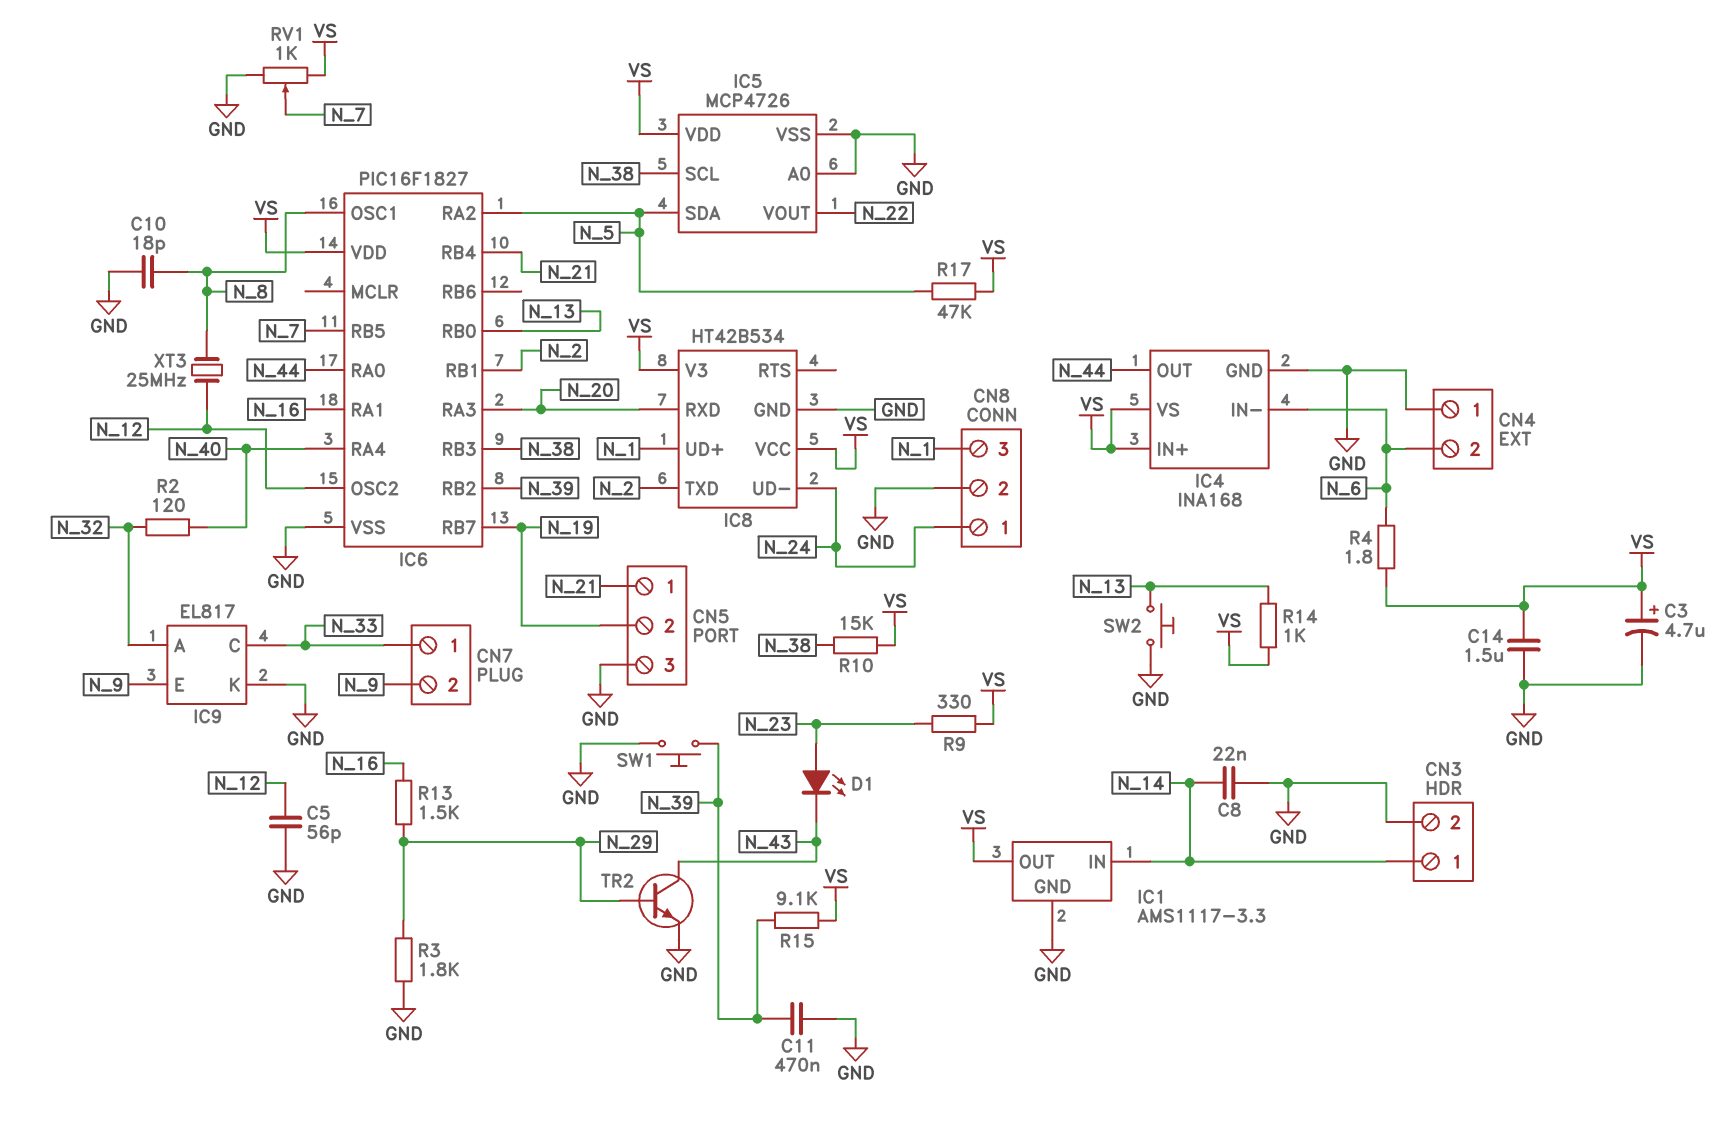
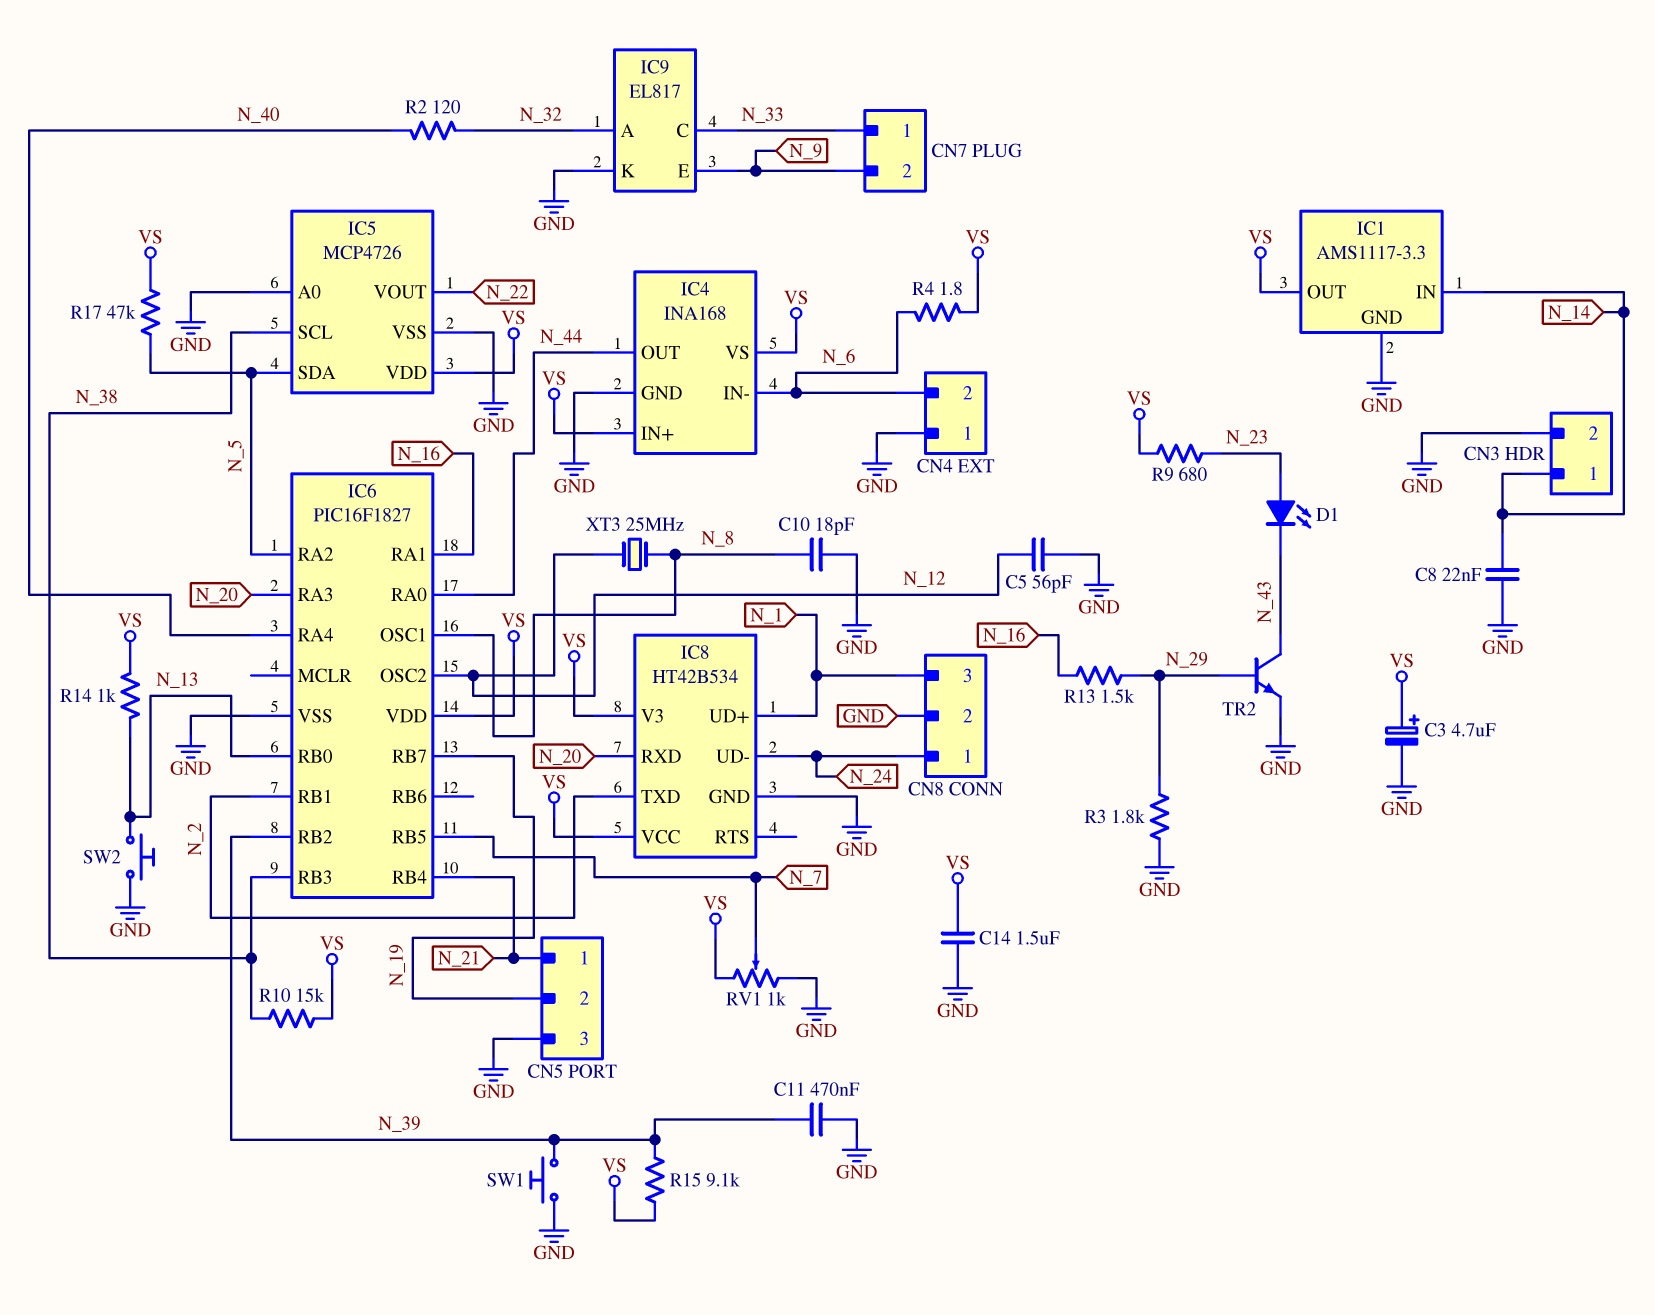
R9: 330 (N_23, VS) -> 680 (N_23, VS)

